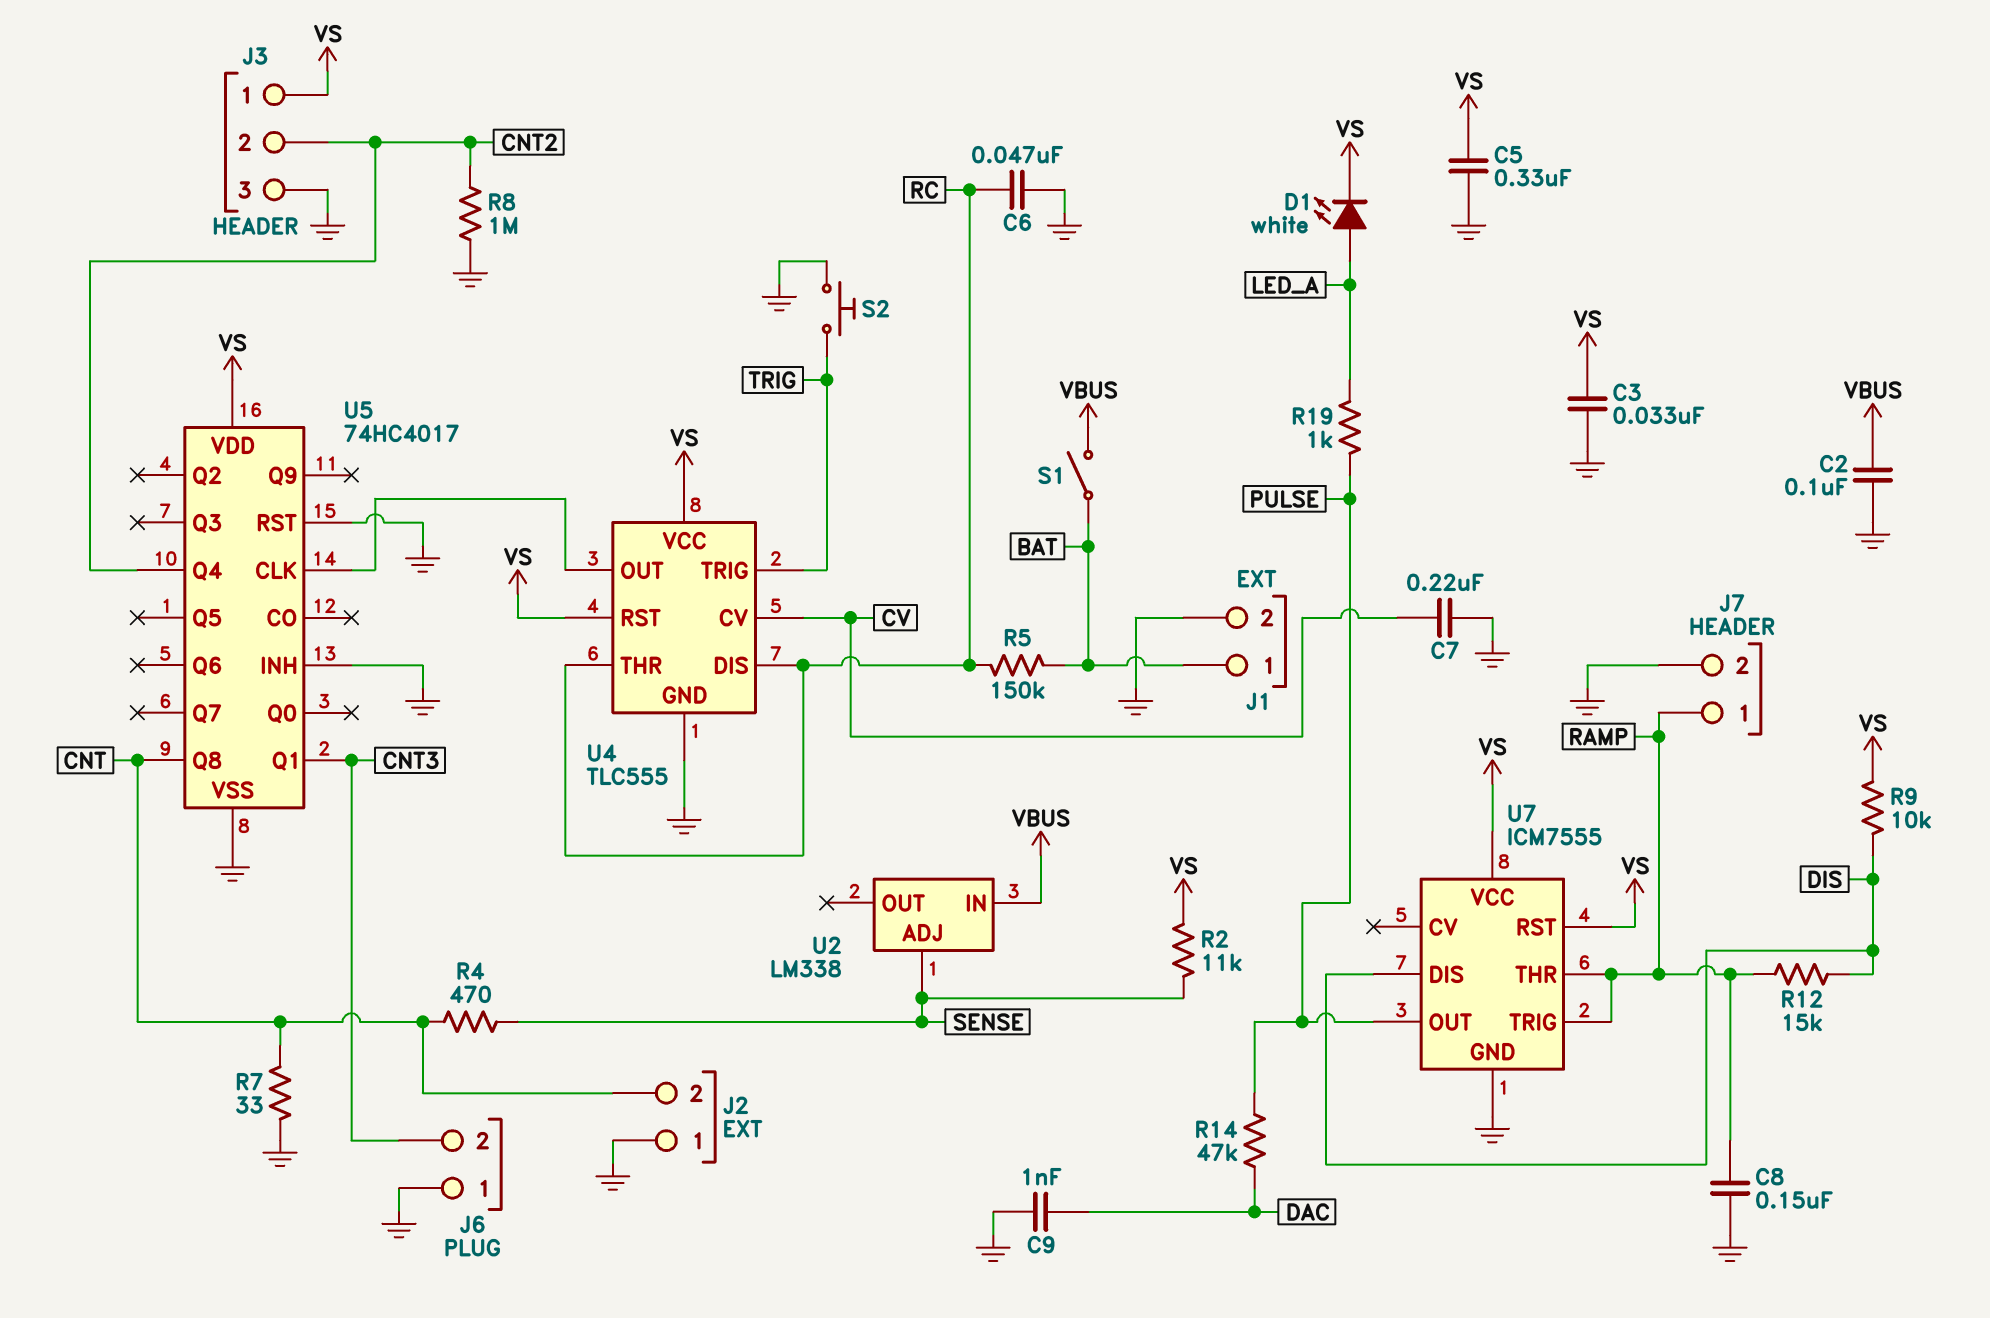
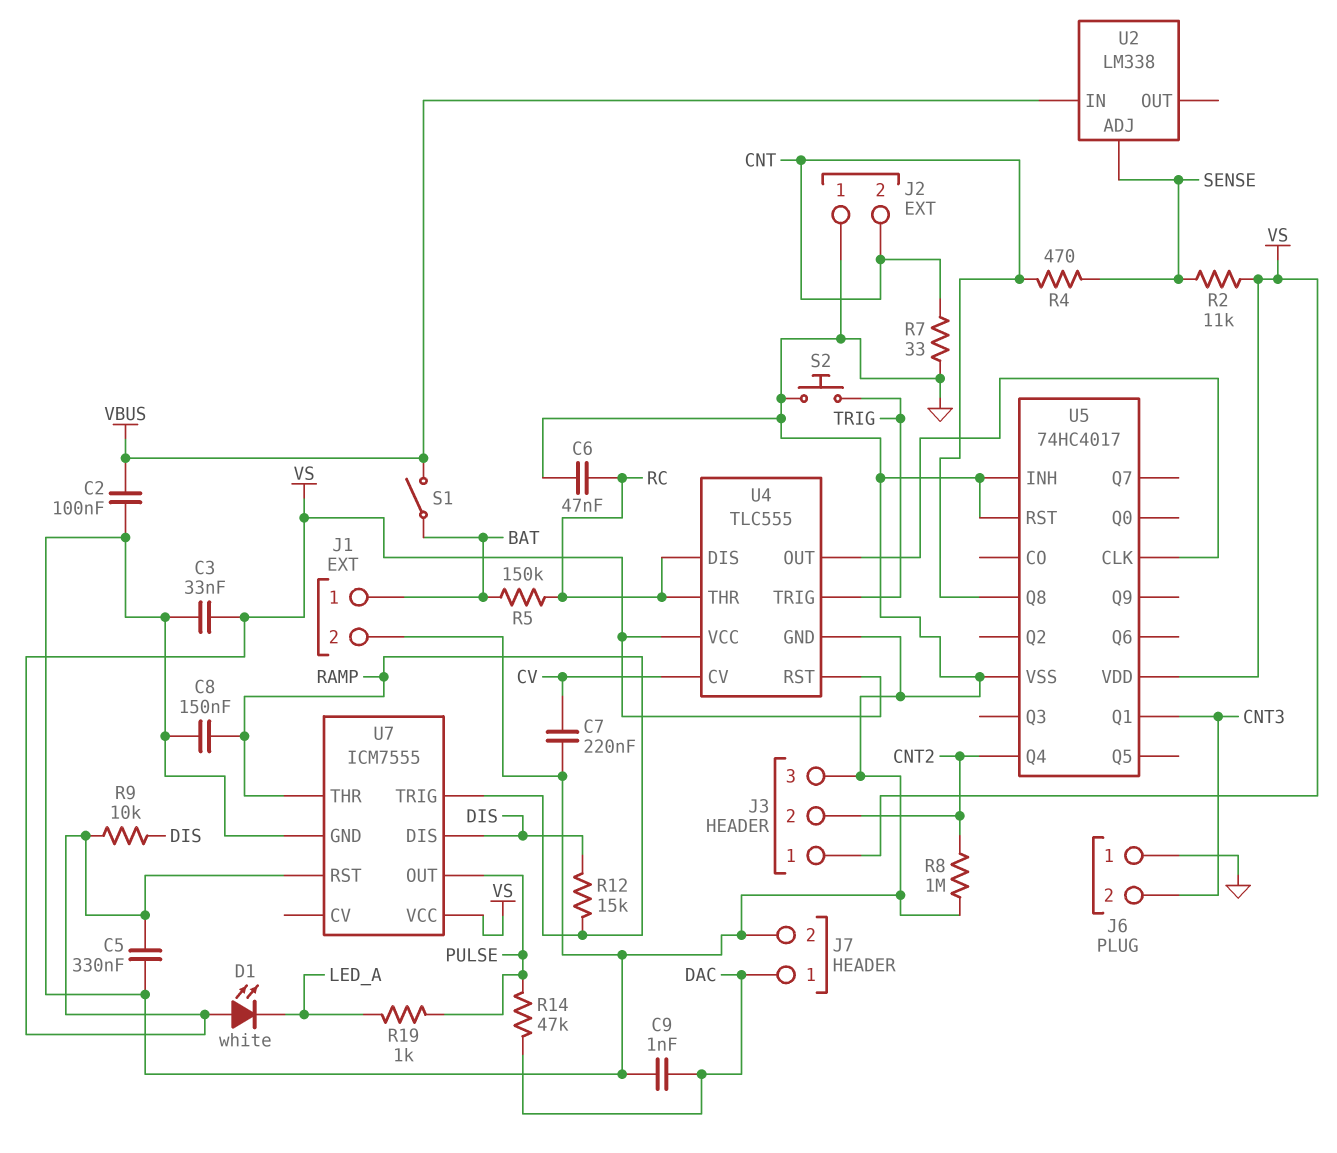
D1: LED white (A LED_A, K VS) -> LED white (A VS, K LED_A)
J7 pin 1: RAMP -> DAC

